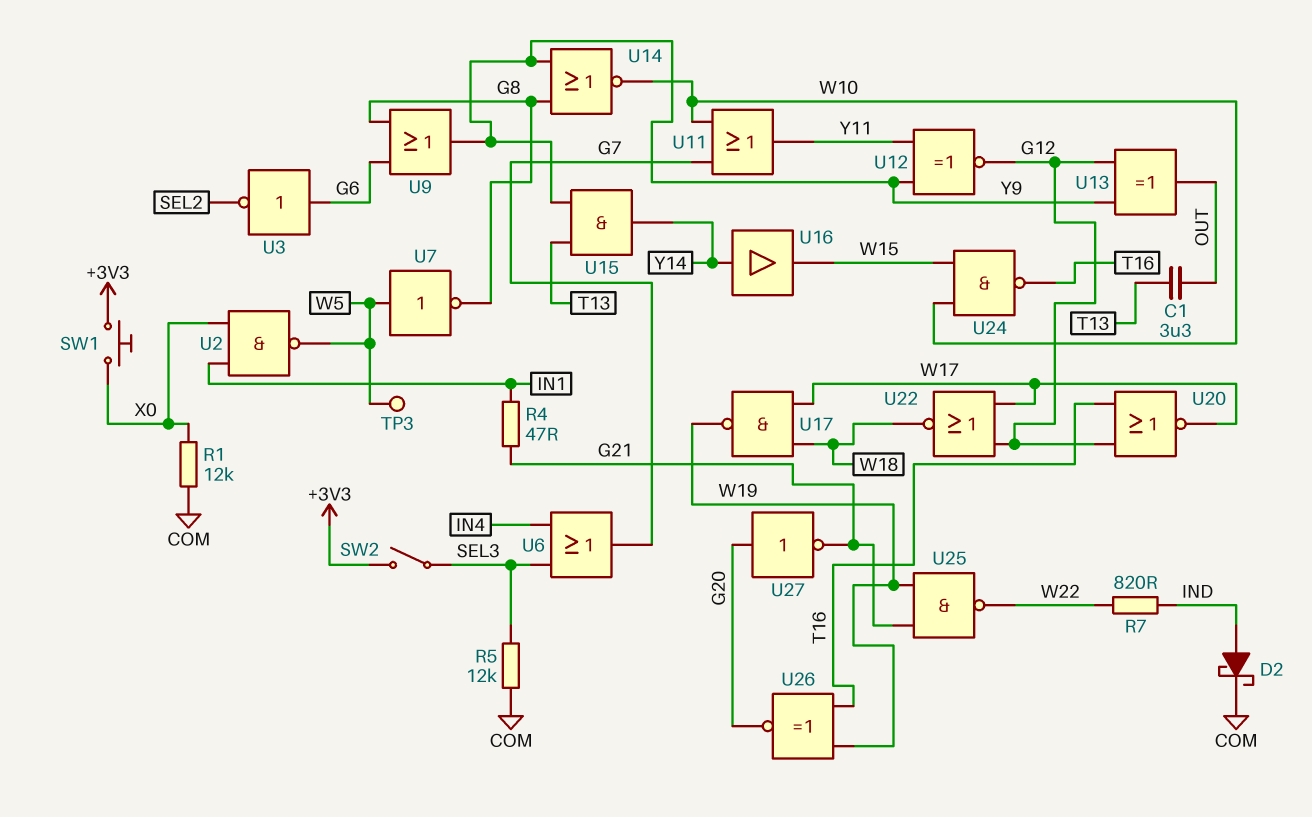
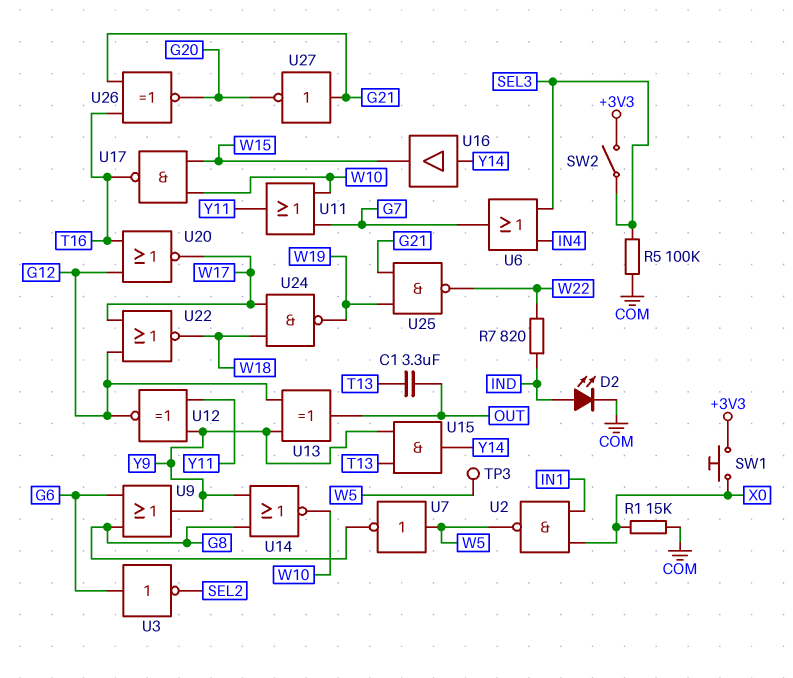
D2: schottky (A IND, K COM) -> LED (A IND, K COM)
R1: 12k (COM, X0) -> 15k (COM, X0)
R4: 47 (G21, IN1) -> none
R5: 12k (COM, SEL3) -> 100k (COM, SEL3)
U17: NAND (in W17, in W18, out W19) -> NAND (in W10, in W15, out T16)
U24: NAND (in W10, in W15, out T16) -> NAND (in W17, in W18, out W19)
U26: XNOR (in T16, in W19, out G20) -> XNOR (in G21, in T16, out G20)
U27: NOT (in G20, out G21) -> NOT (in G21, out G20)

